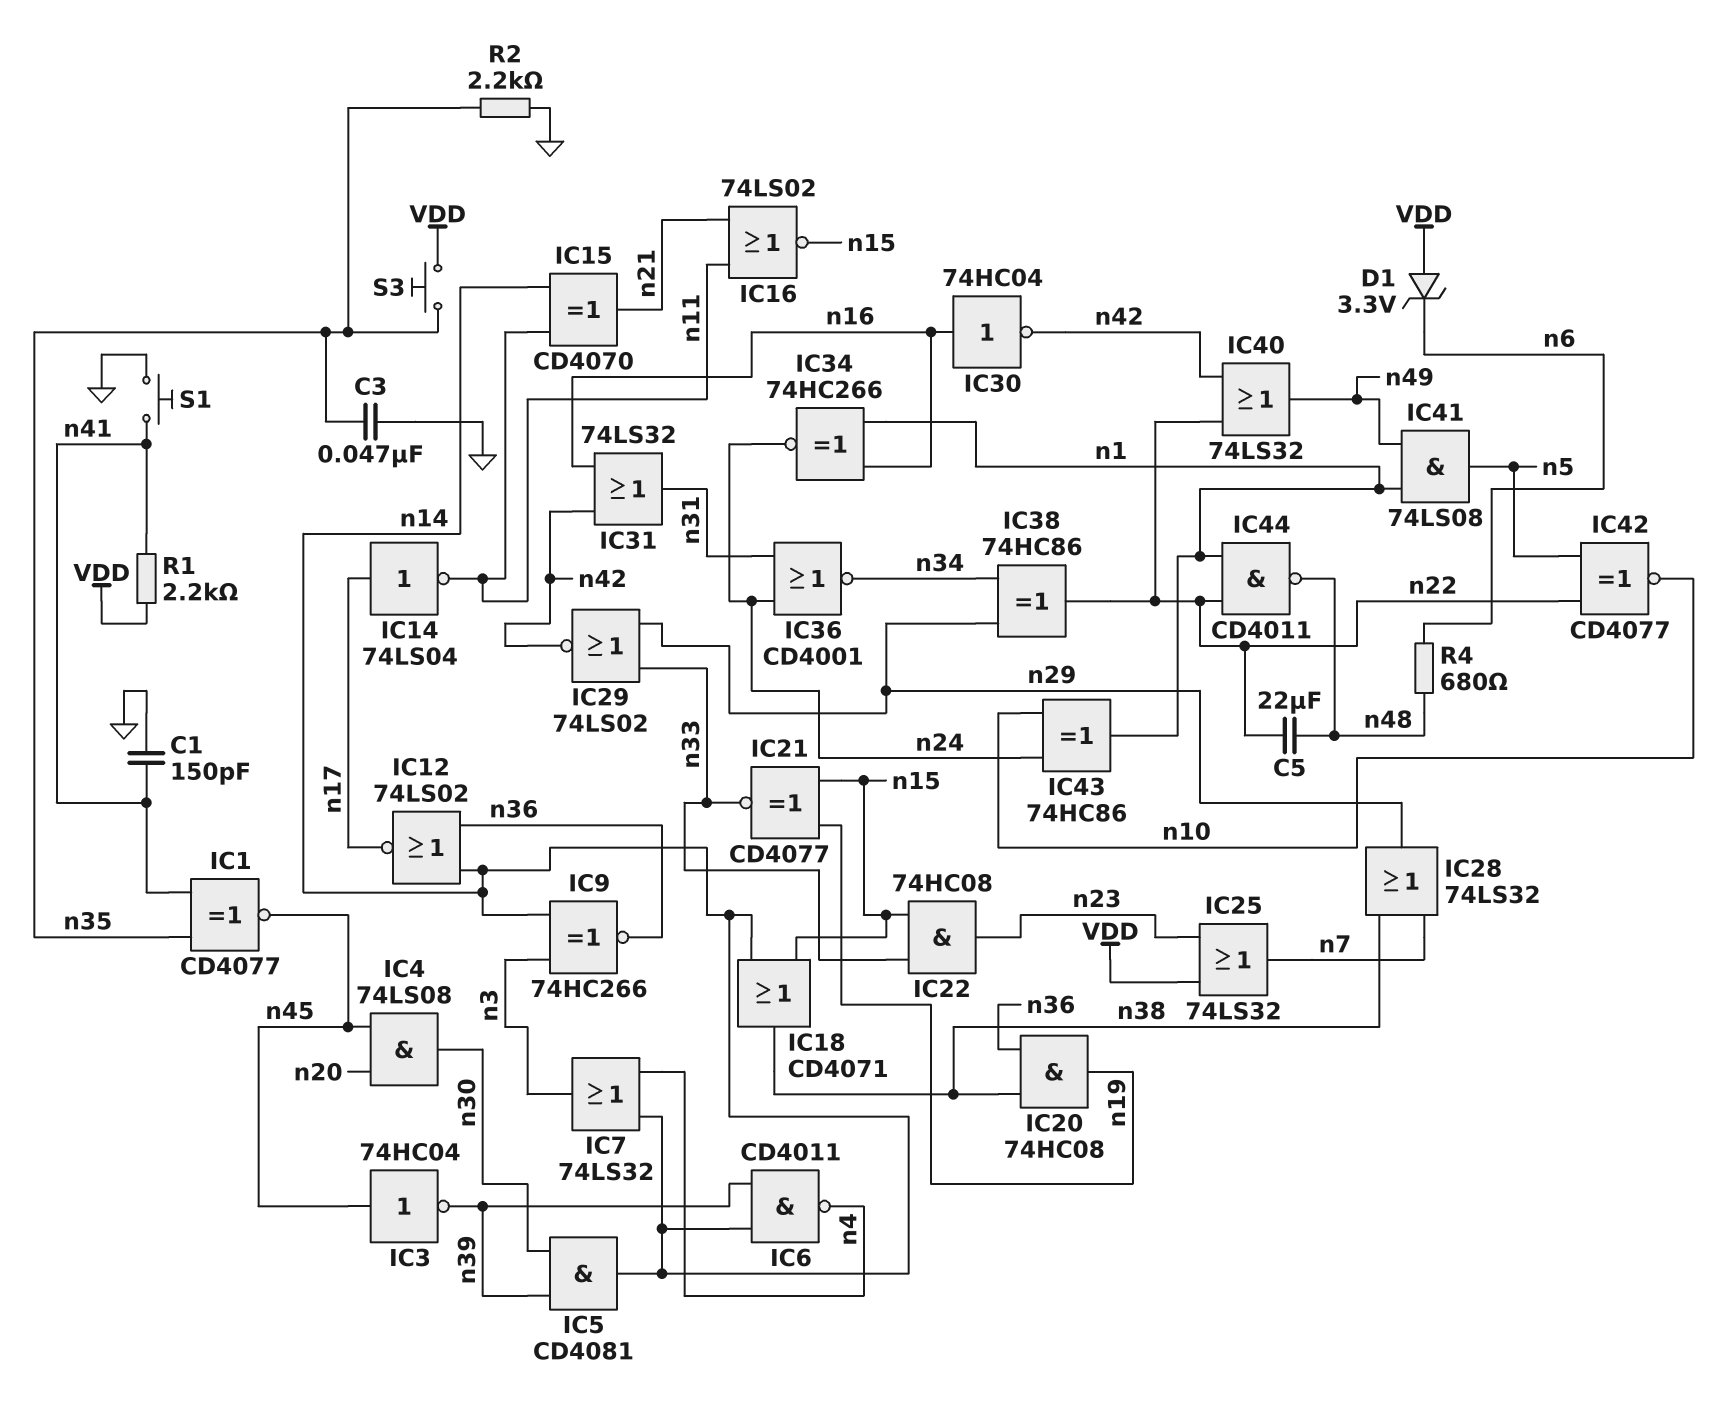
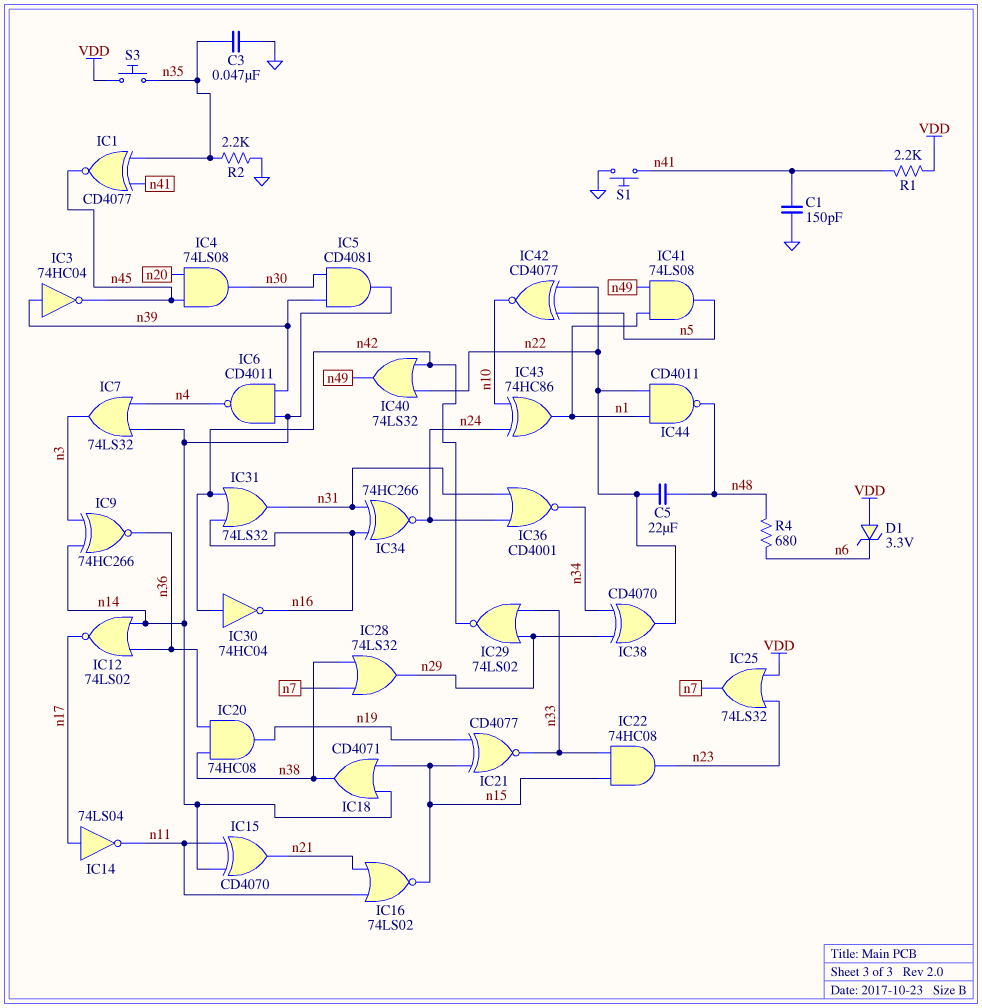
IC3: NOT 74HC04 (in n45, out n39) -> NOT 74HC04 (in n39, out n45)
IC30: NOT 74HC04 (in n16, out n42) -> NOT 74HC04 (in n42, out n16)
IC34: XNOR 74HC266 (in n1, in n16, out n24) -> XNOR 74HC266 (in n16, in n31, out n24)
IC38: XOR 74HC86 (in n29, in n34, out n22) -> XOR CD4070 (in n29, in n34, out n22)

